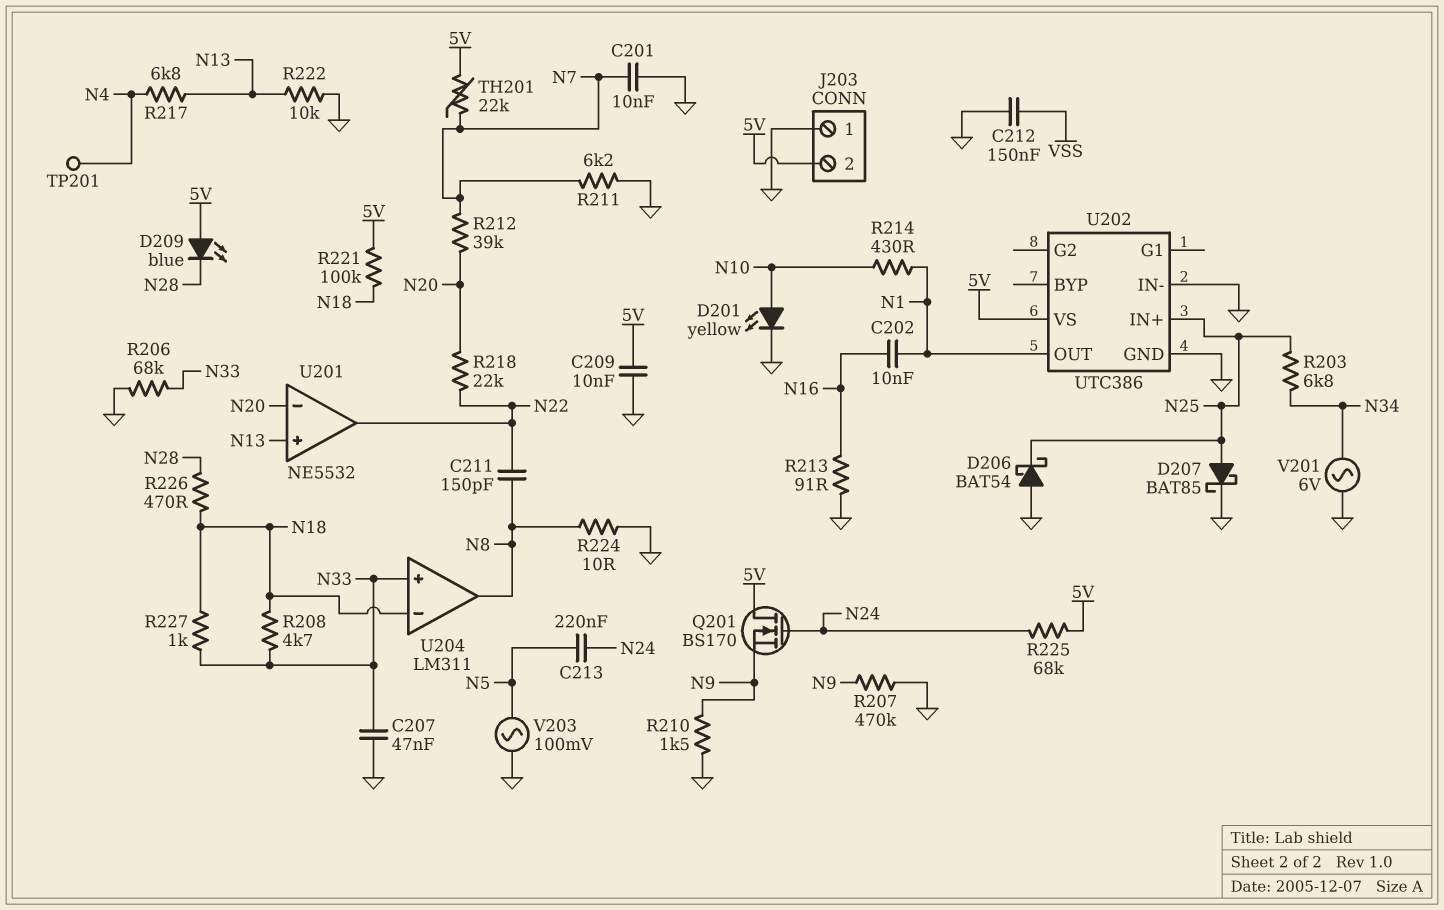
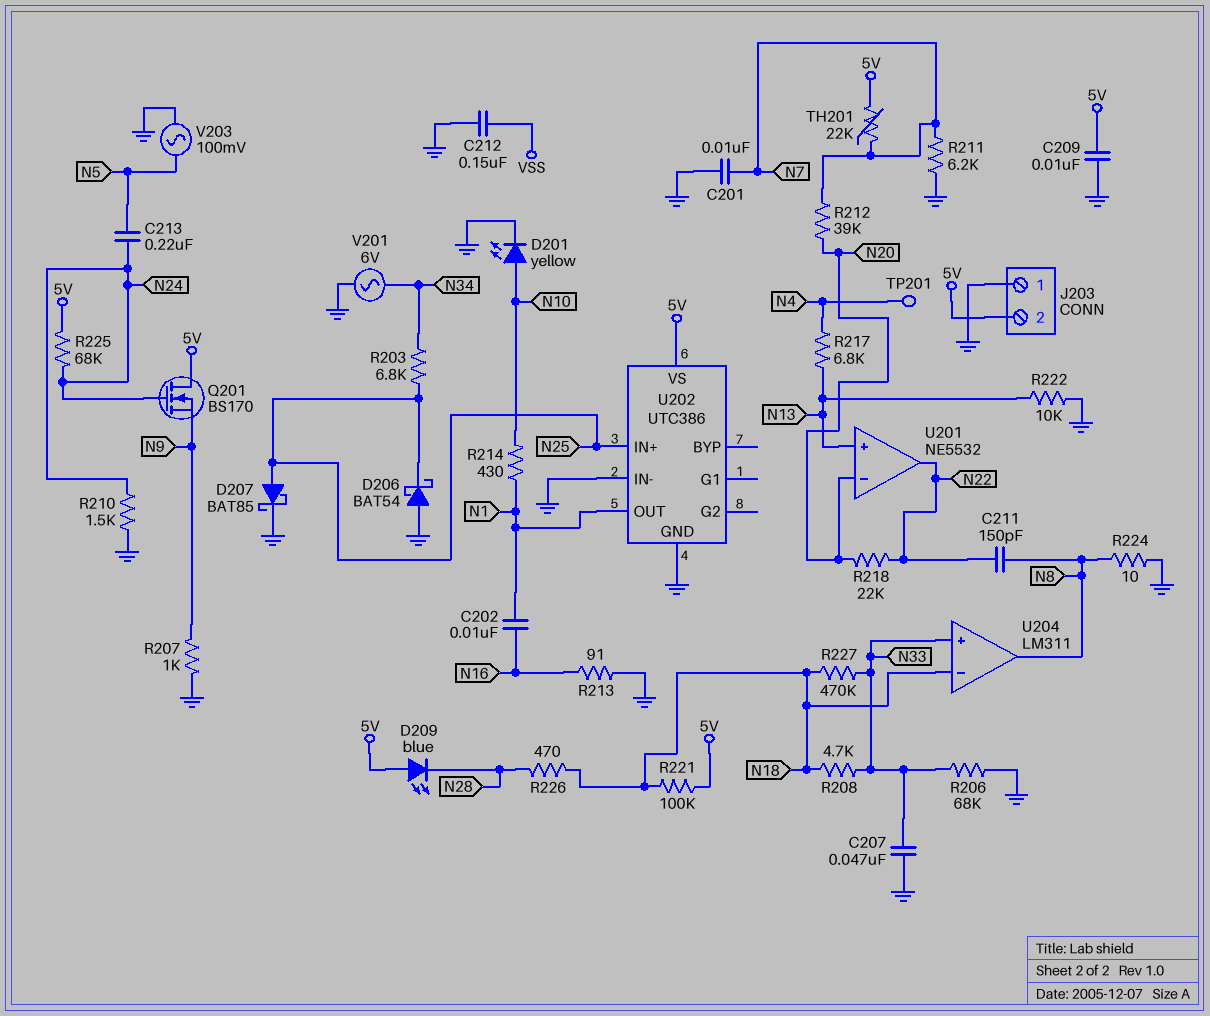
R207: 470k (GND, N9) -> 1k (GND, N9)
R210: 1.5k (GND, N9) -> 1.5k (GND, N24)
R227: 1k (N18, N33) -> 470k (N18, N33)

